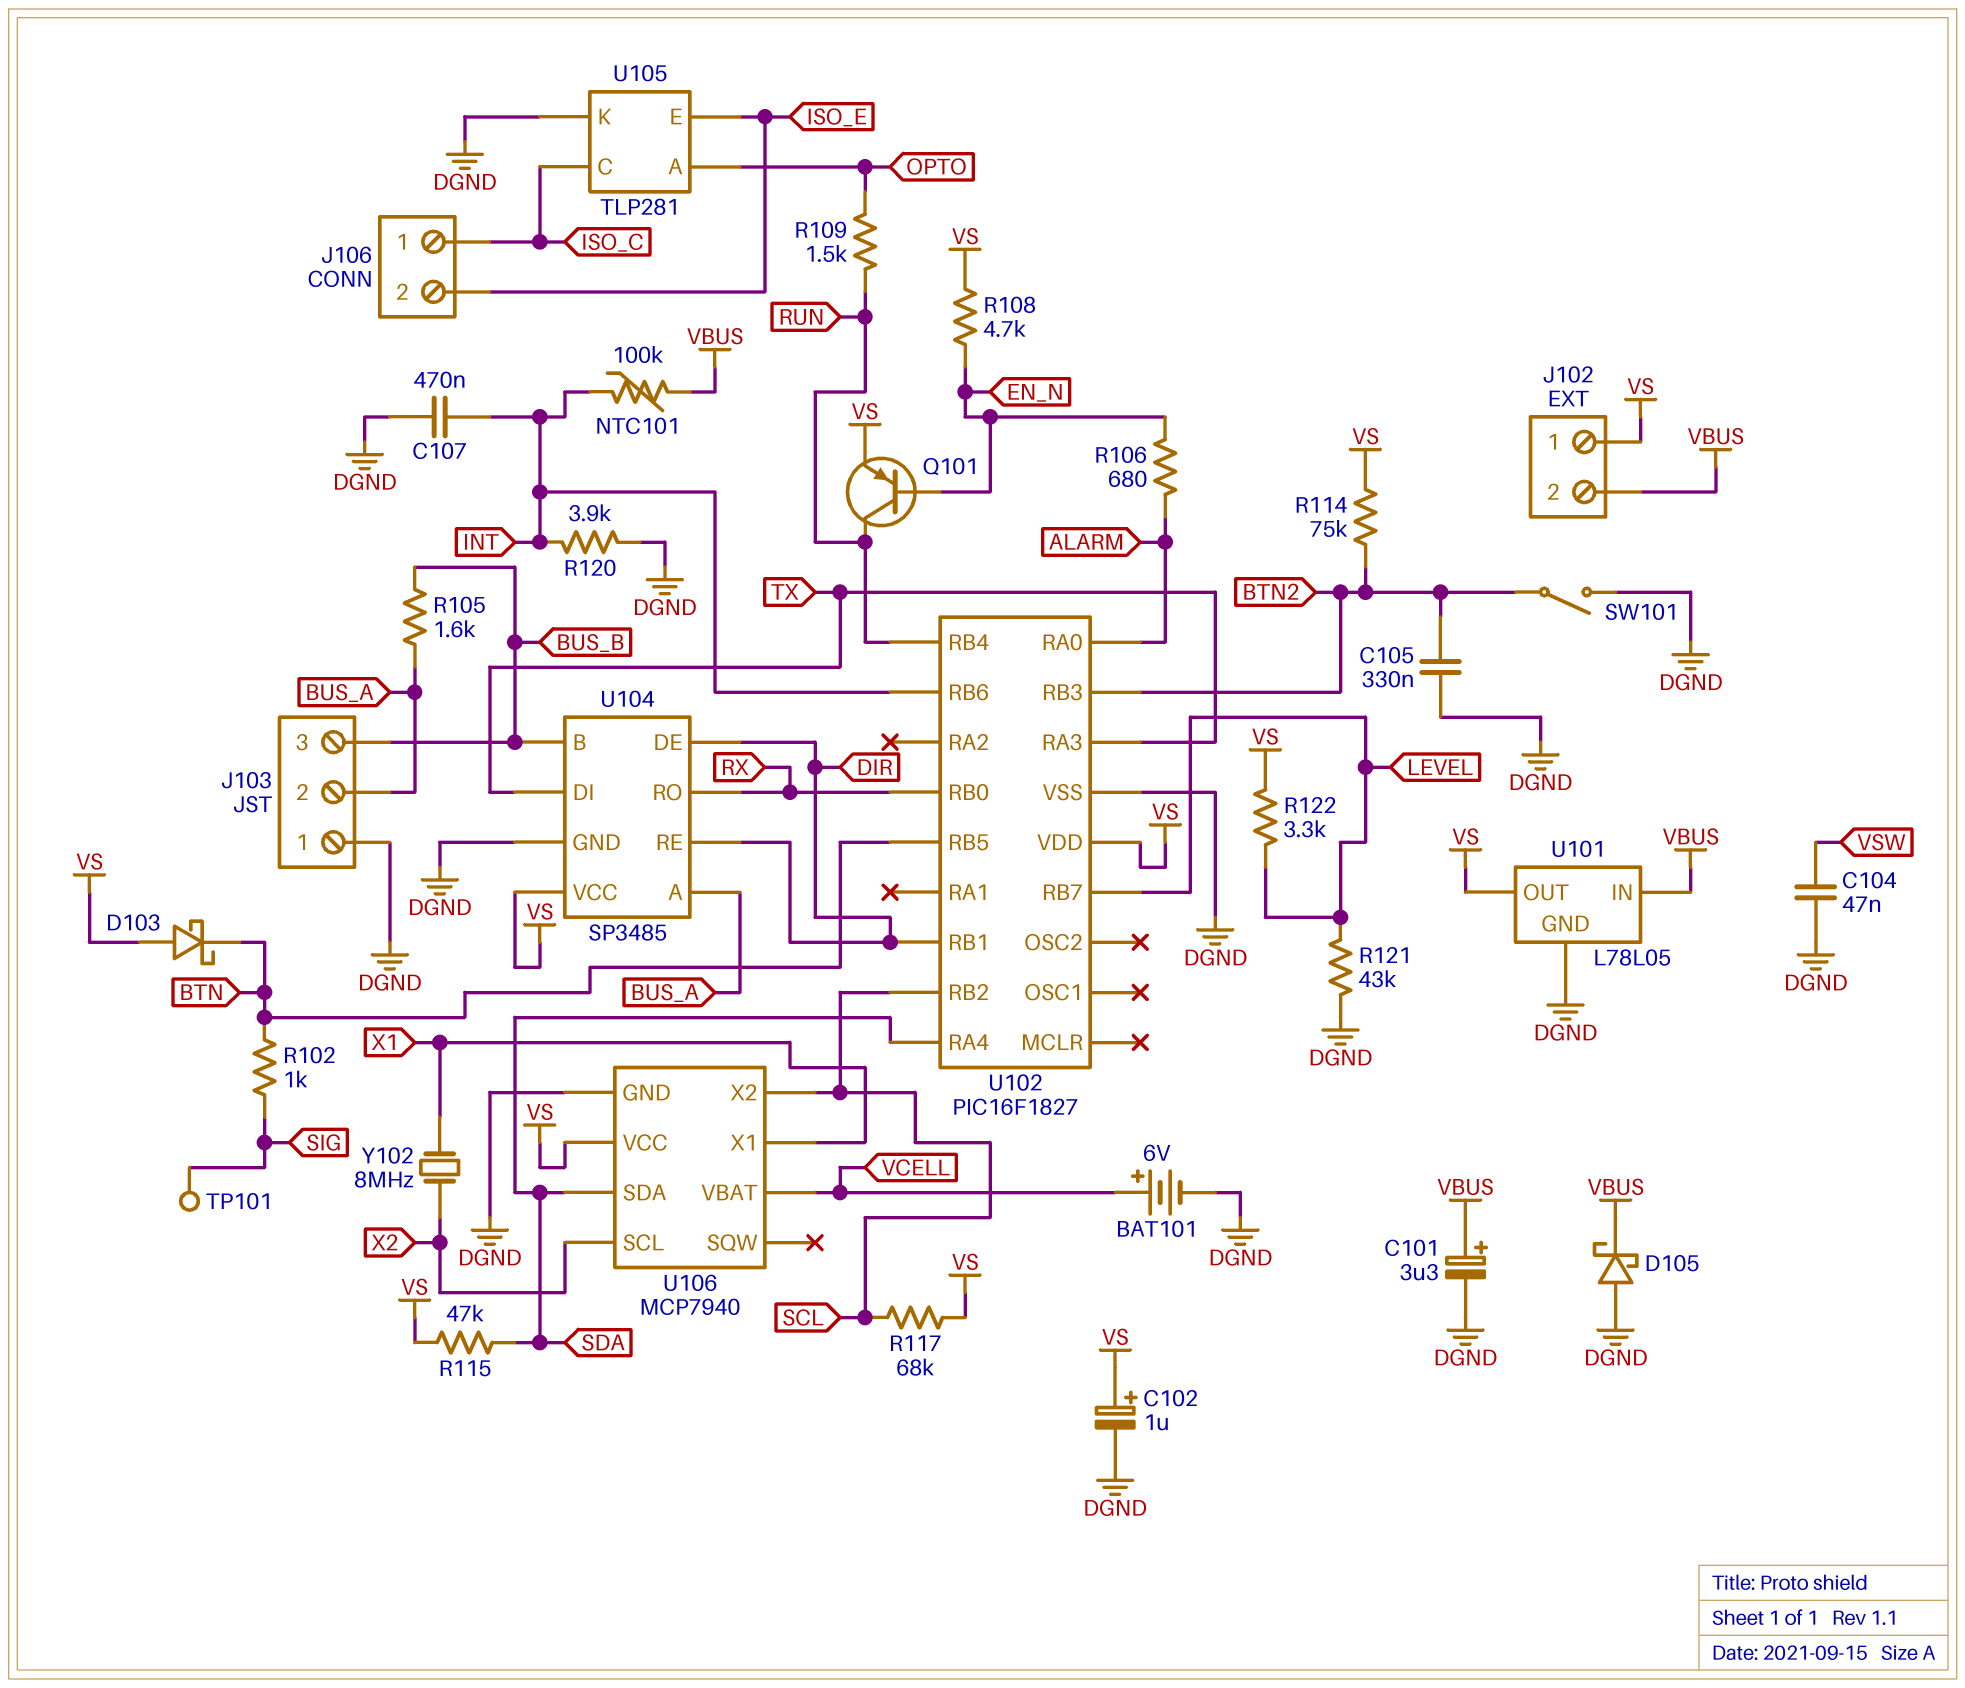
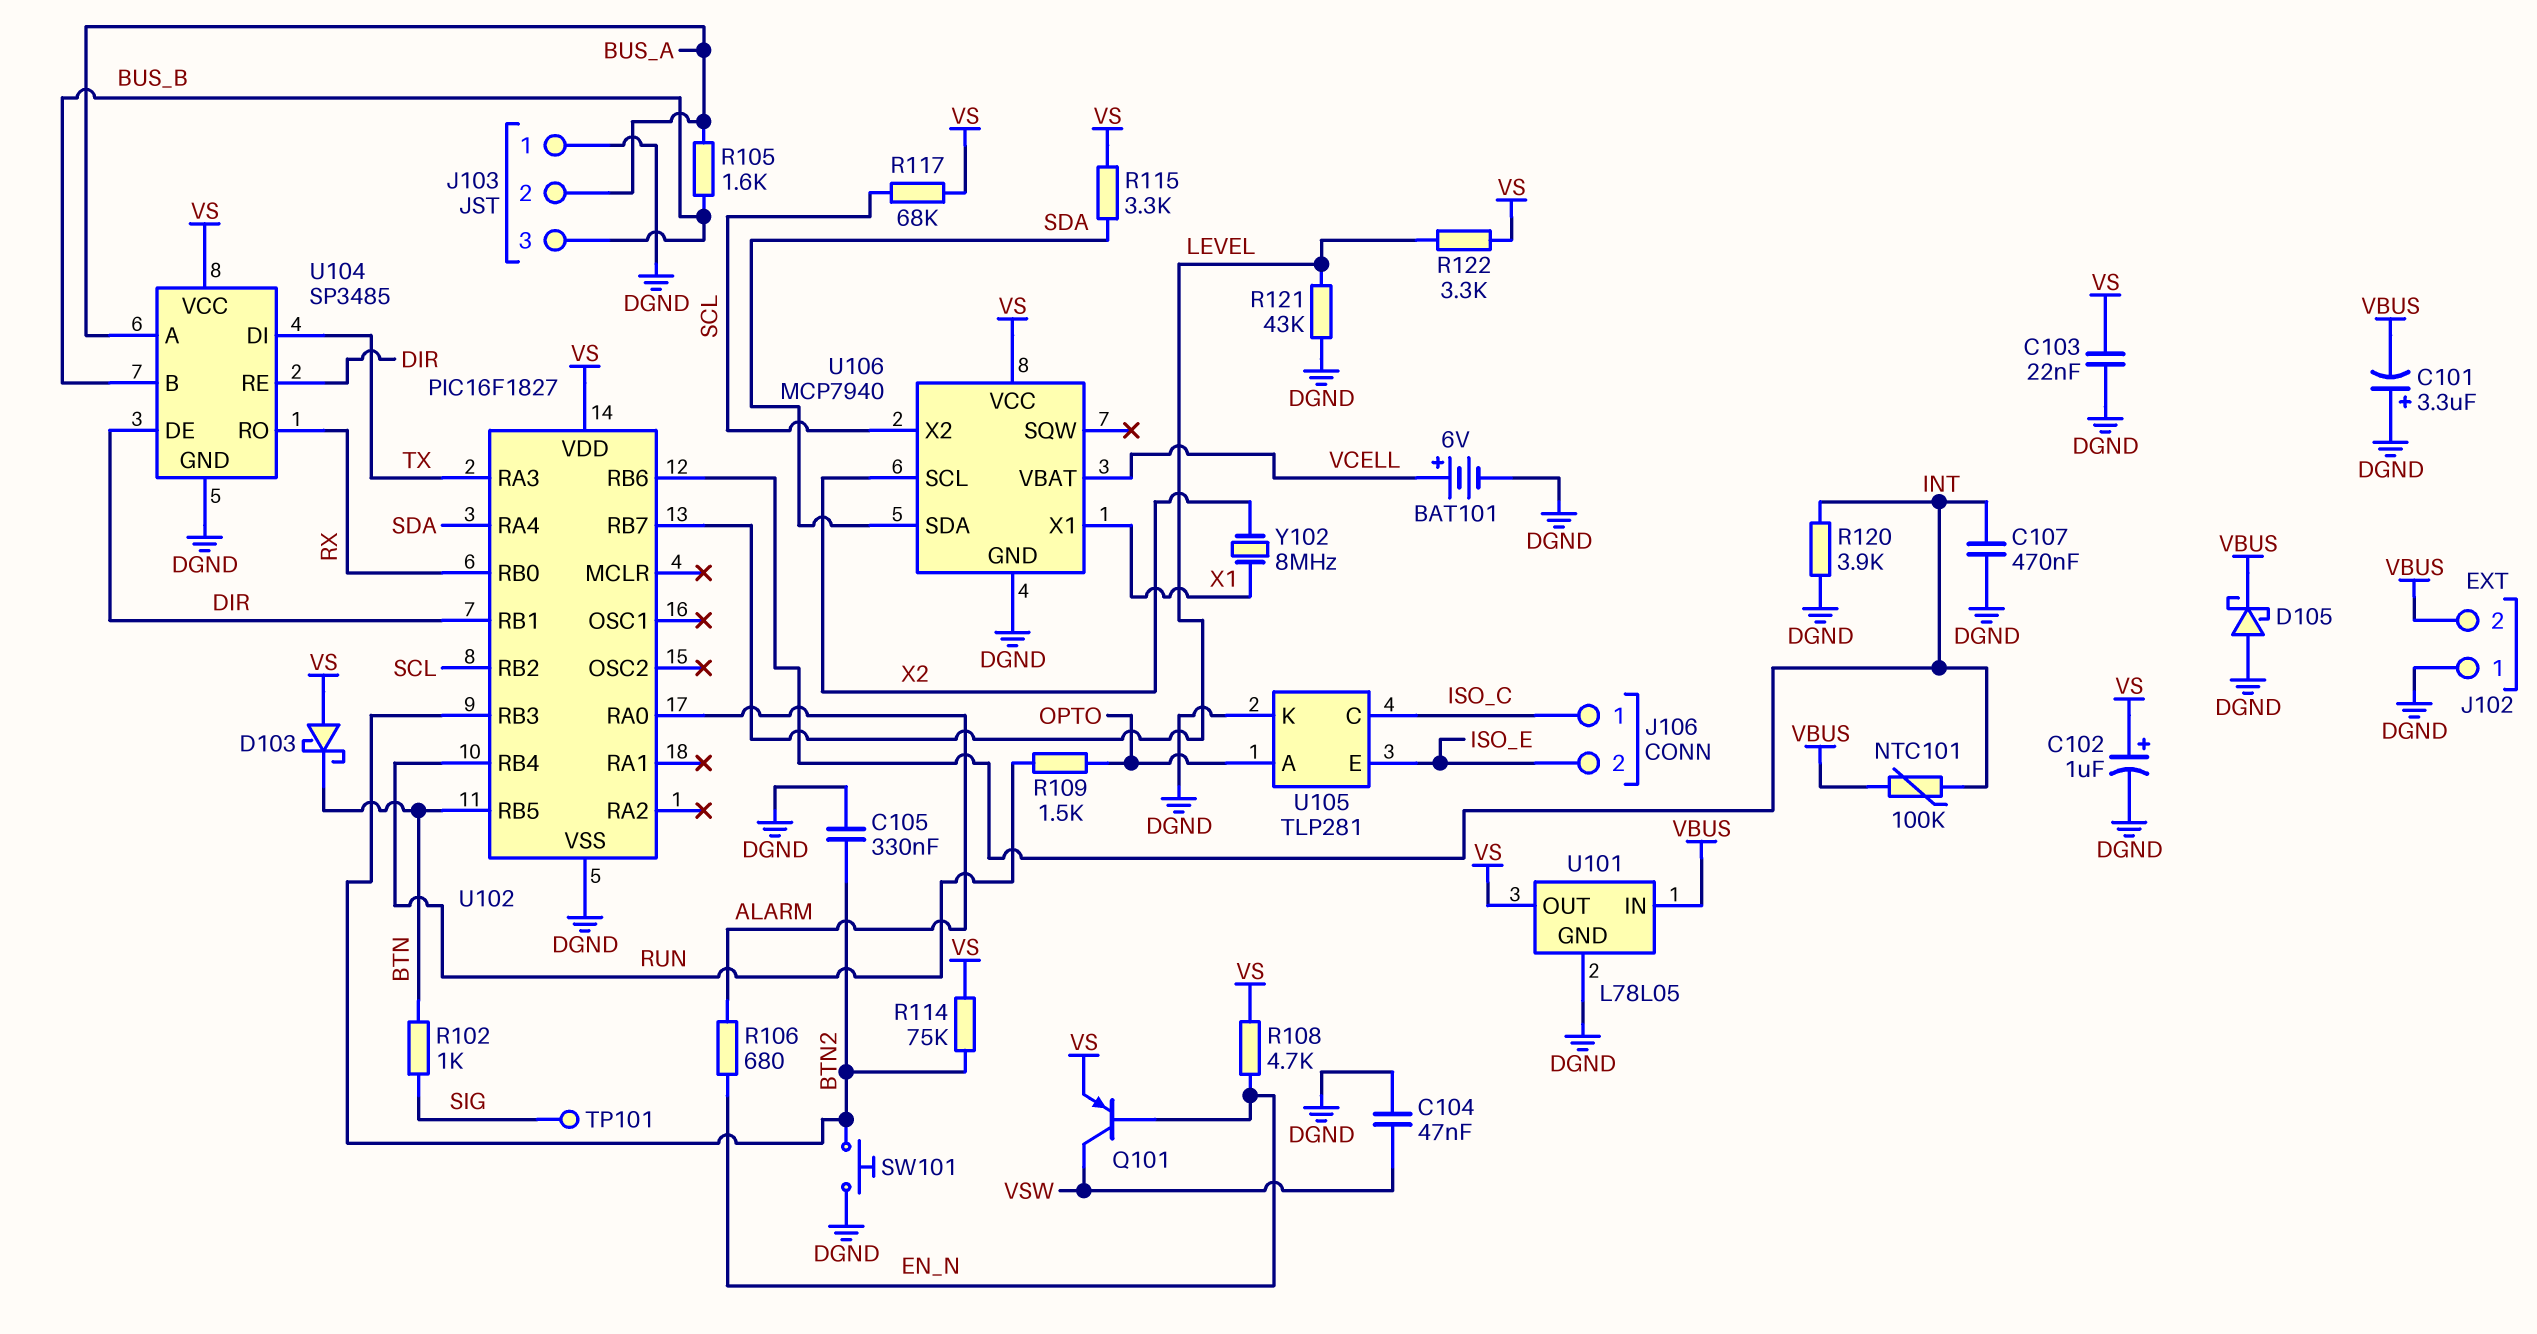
C101: 3.3uF (plus VBUS, minus DGND) -> 3.3uF (plus DGND, minus VBUS)
C103: none -> 22nF (DGND, VS)
J102 pin 1: VS -> DGND
Q101: PNP (B EN_N, C RUN, E VS) -> PNP (B EN_N, C VSW, E VS)
R115: 47k (SDA, VS) -> 3.3k (SDA, VS)
SW101: switch (BTN2, DGND) -> button (BTN2, DGND)

